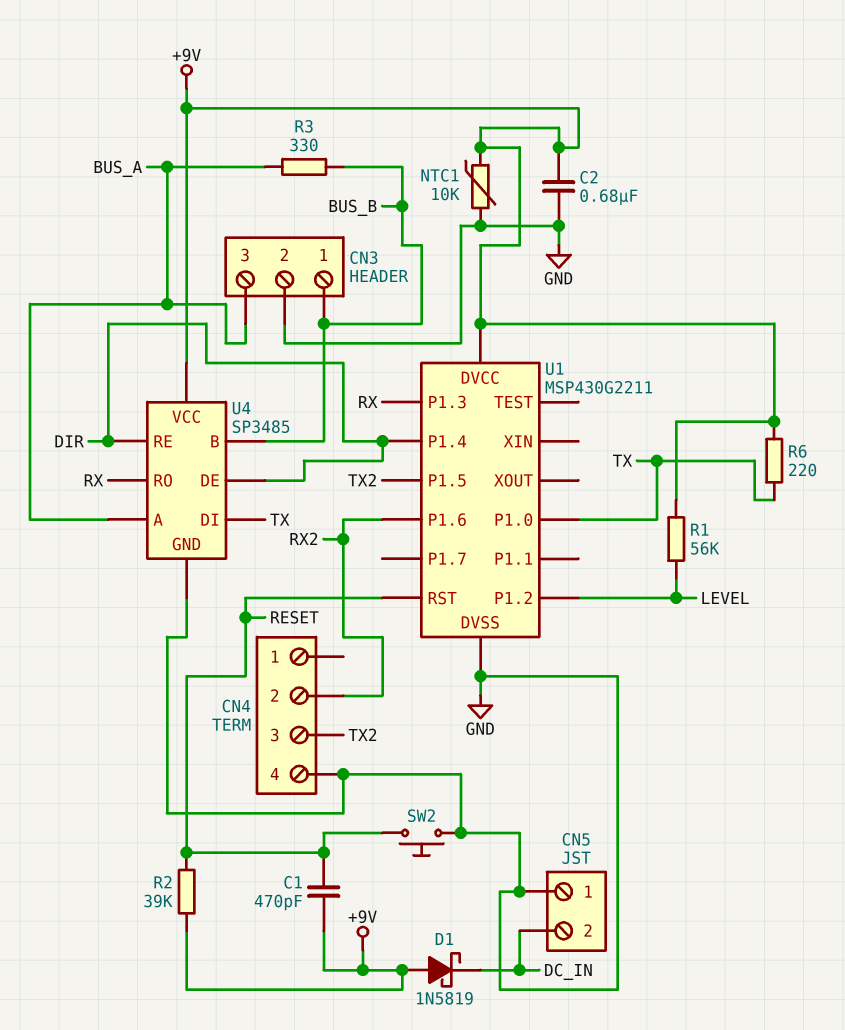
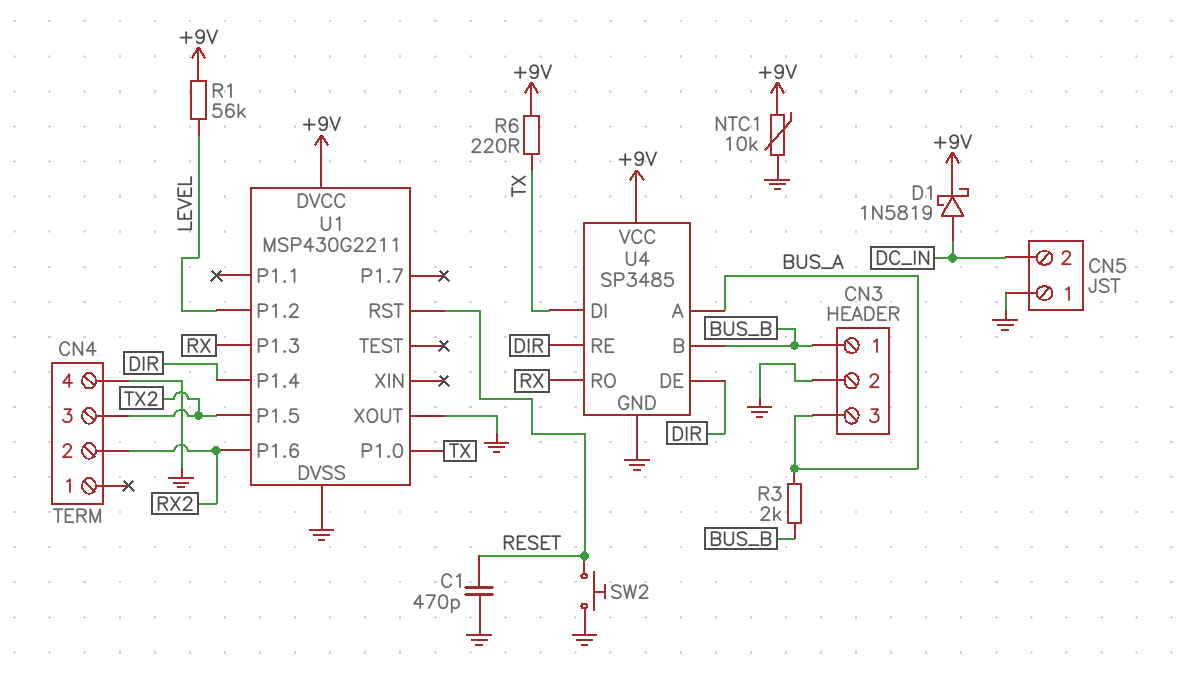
C1: 470pF (+9V, RESET) -> 470pF (GND, RESET)
C2: 680nF (+9V, GND) -> none
D1: schottky 1N5819 (A +9V, K DC_IN) -> schottky 1N5819 (A DC_IN, K +9V)
R2: 39k (+9V, RESET) -> none
R3: 330 (BUS_A, BUS_B) -> 2k (BUS_A, BUS_B)
U1 pin XOUT: none -> GND

